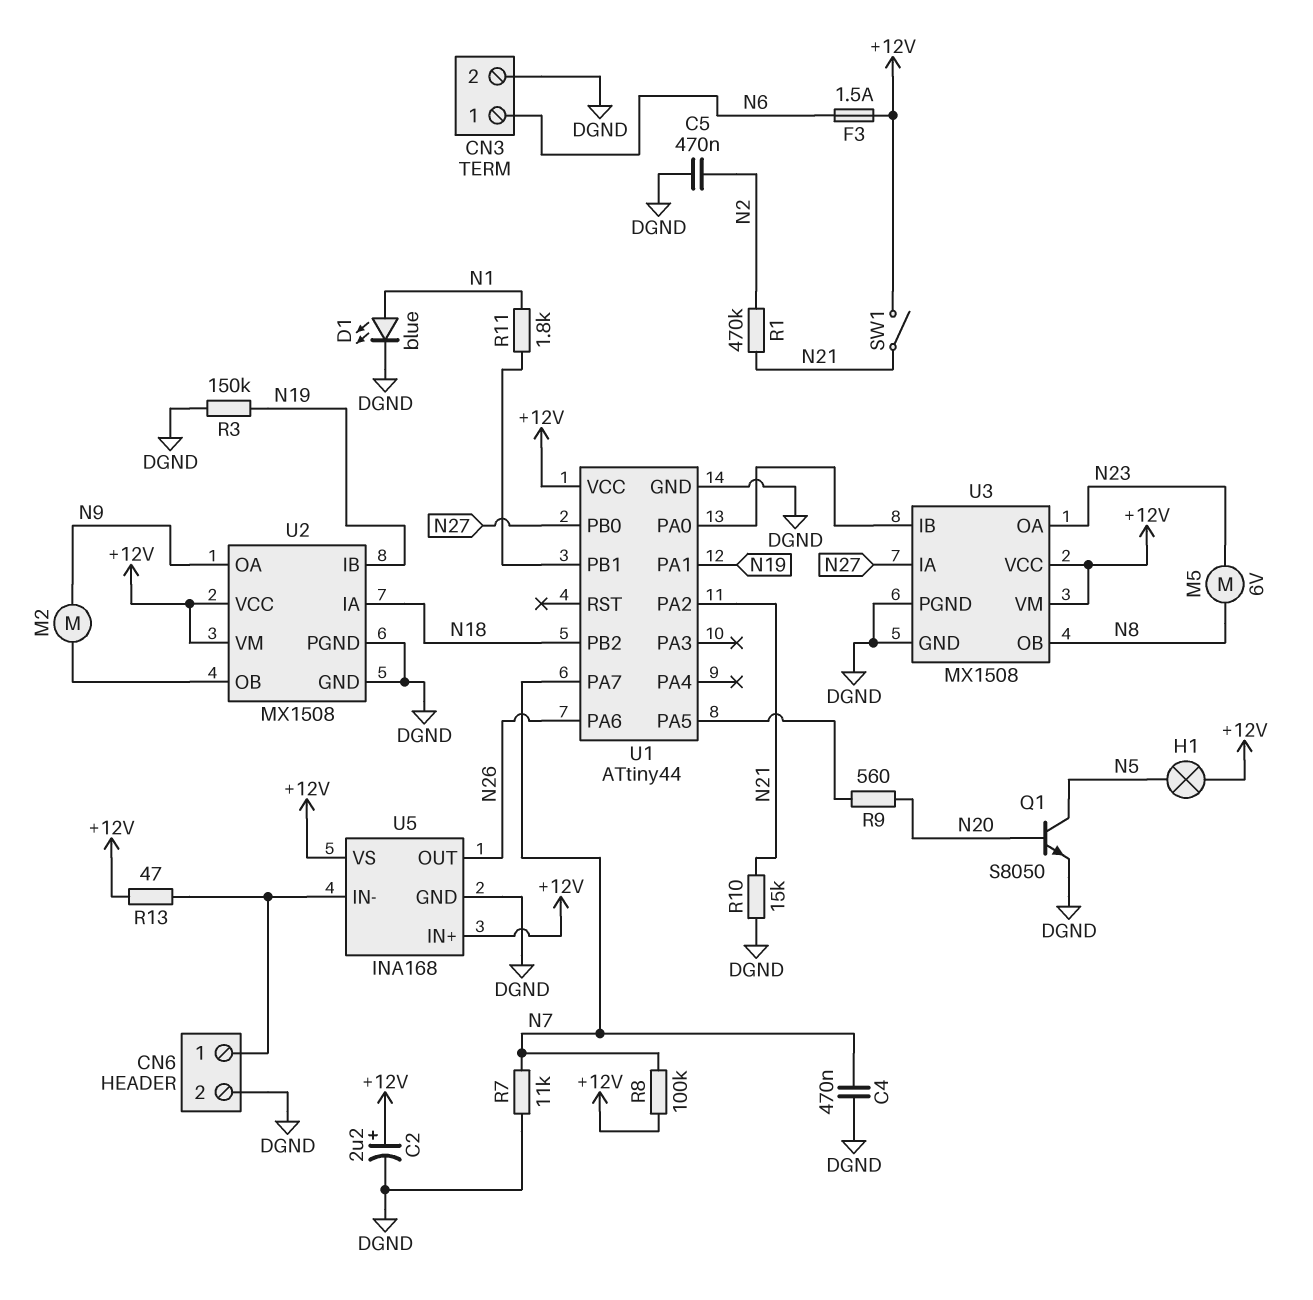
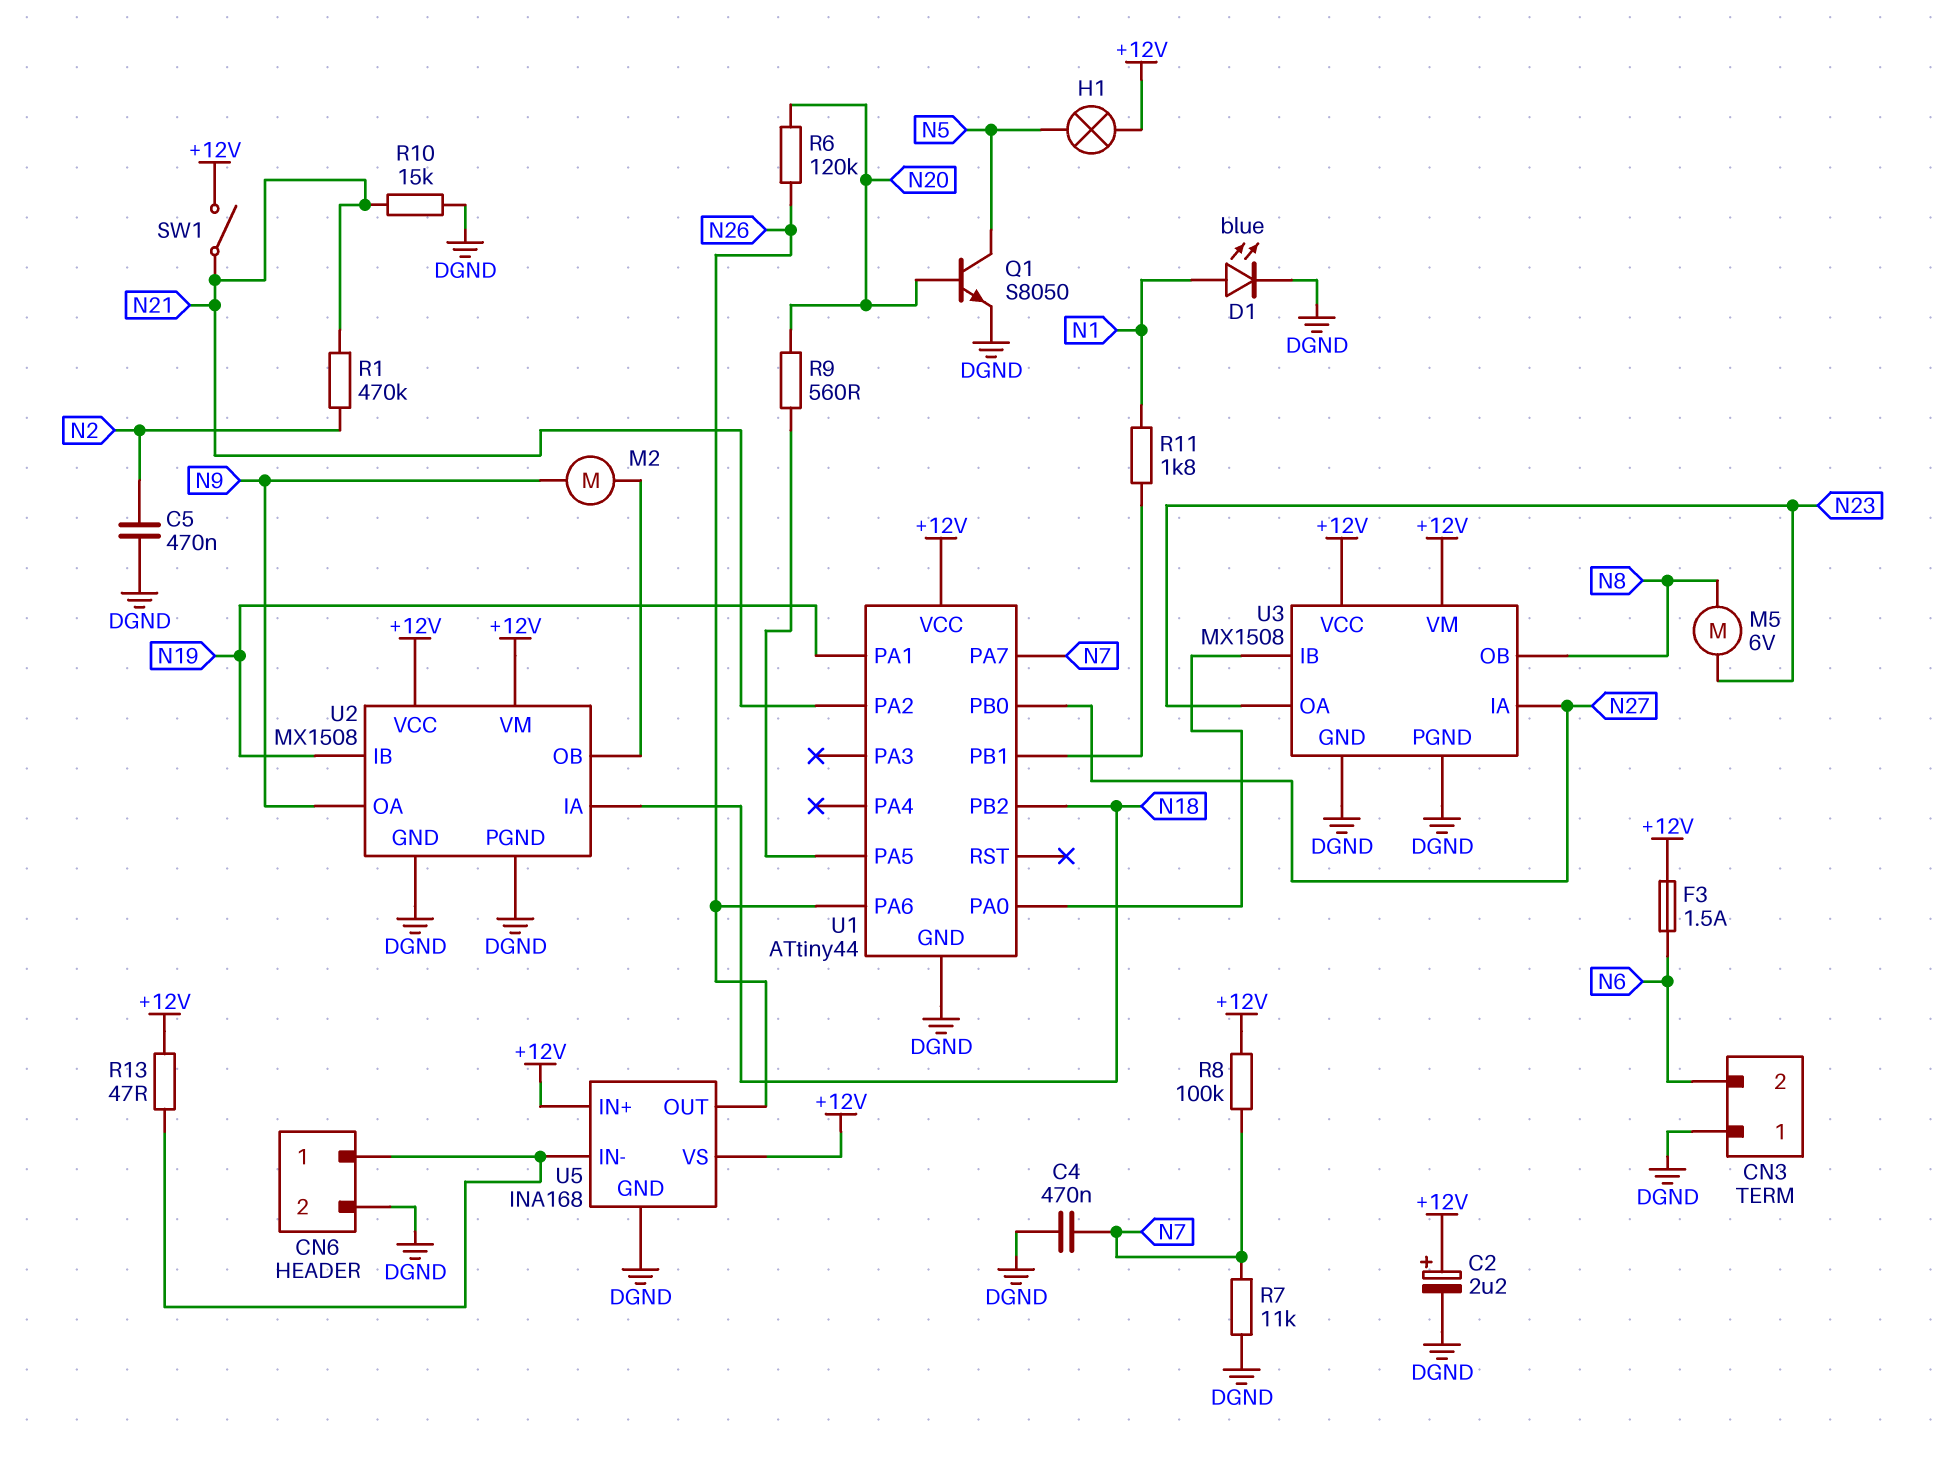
CN3 pin 1: N6 -> DGND
CN3 pin 2: DGND -> N6
R3: 150k (DGND, N19) -> none
R6: none -> 120k (N20, N26)

